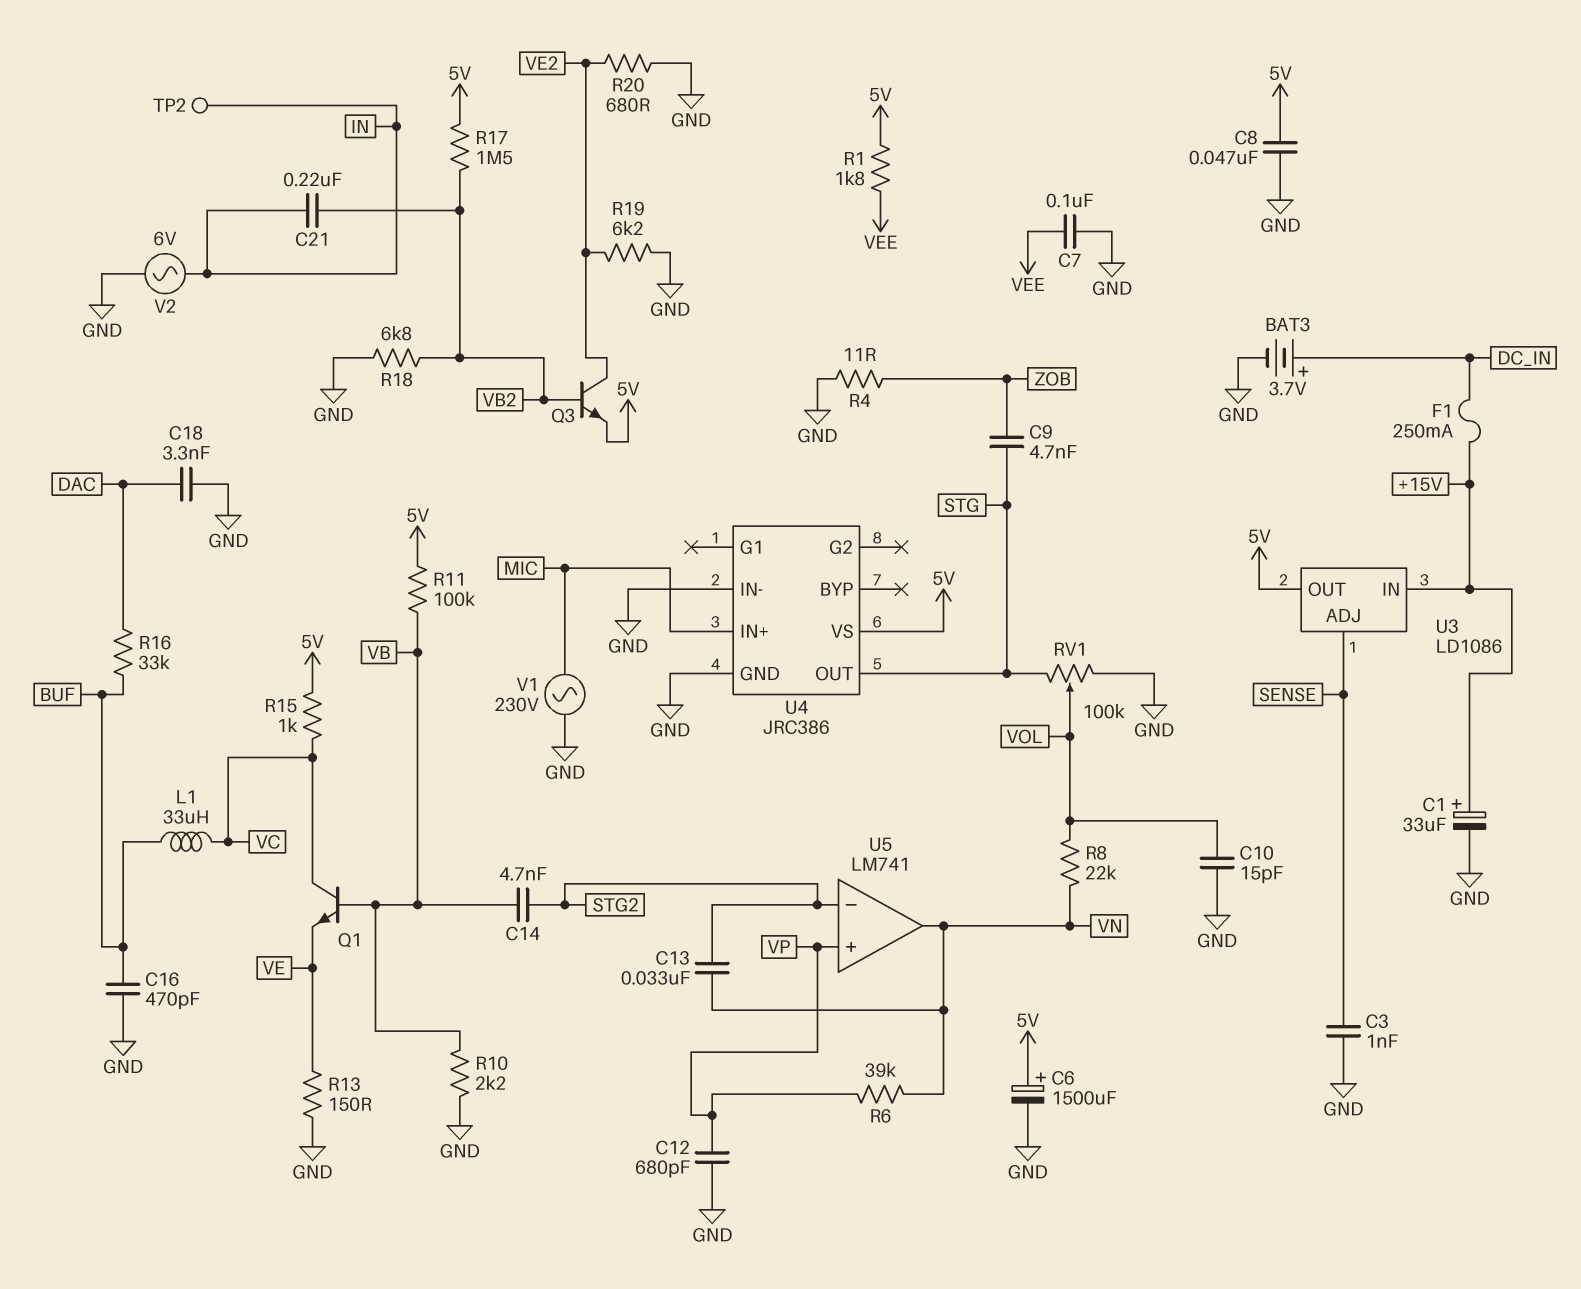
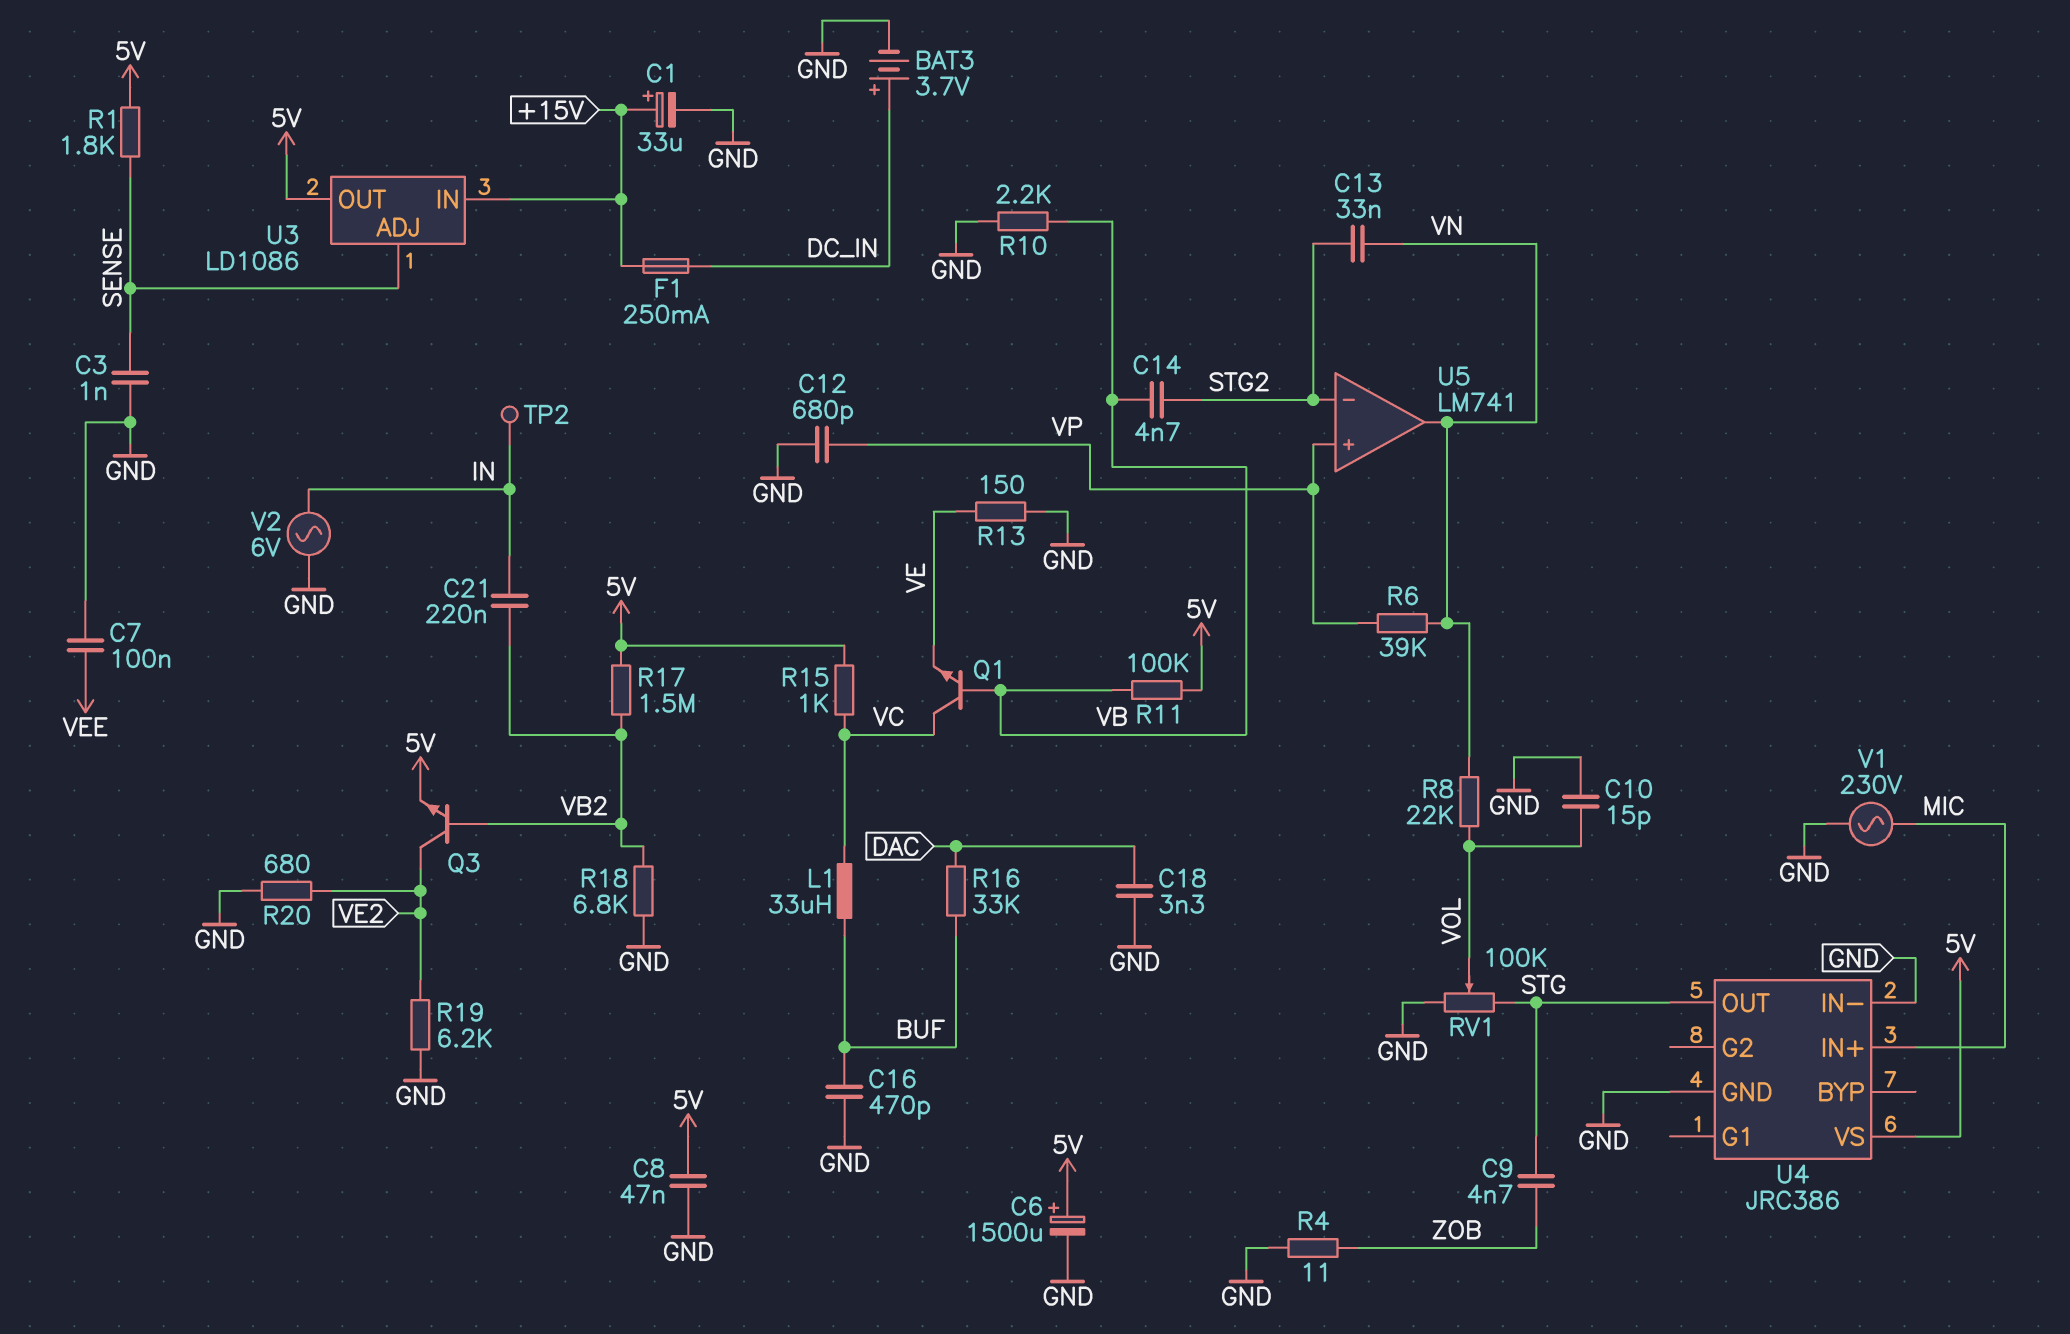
R1: 1.8k (5V, VEE) -> 1.8k (5V, SENSE)

